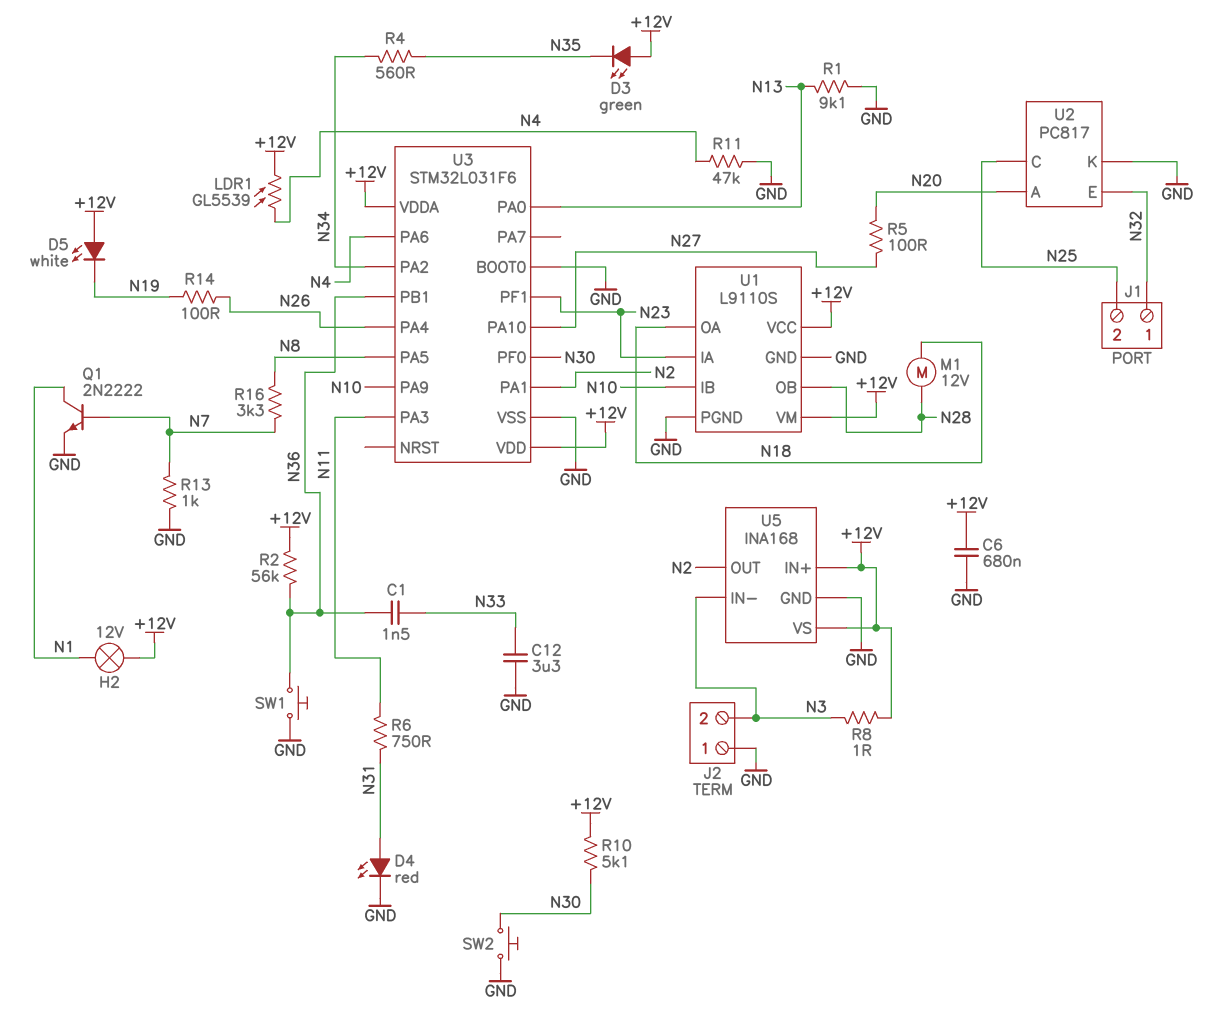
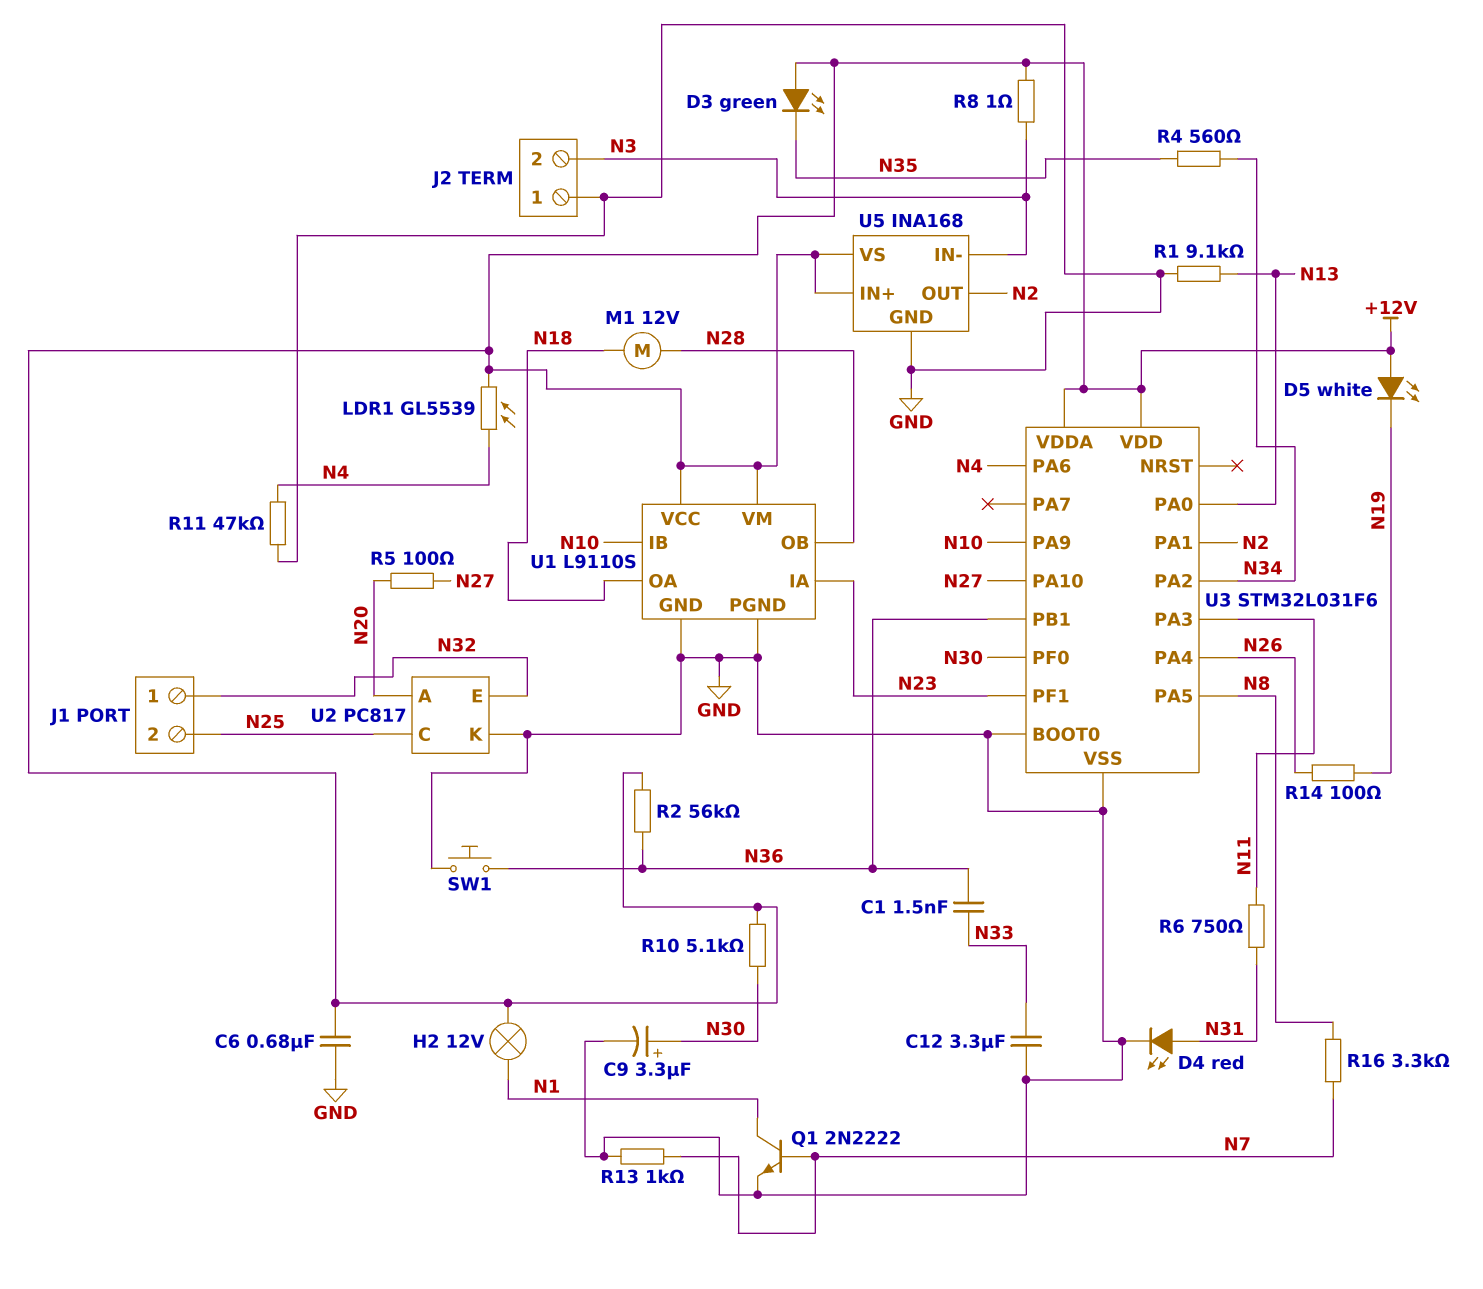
C9: none -> 3.3uF (plus N30, minus GND)
SW2: button (GND, N30) -> none

